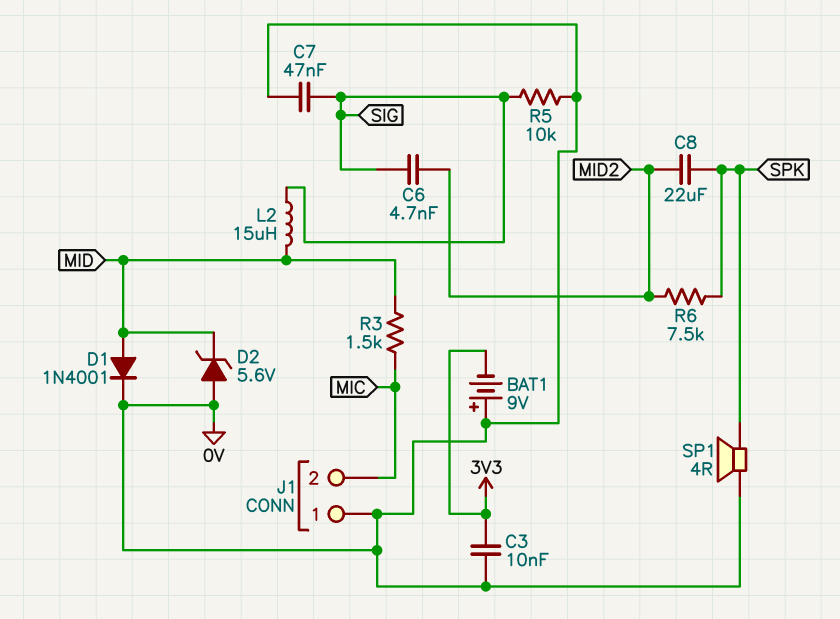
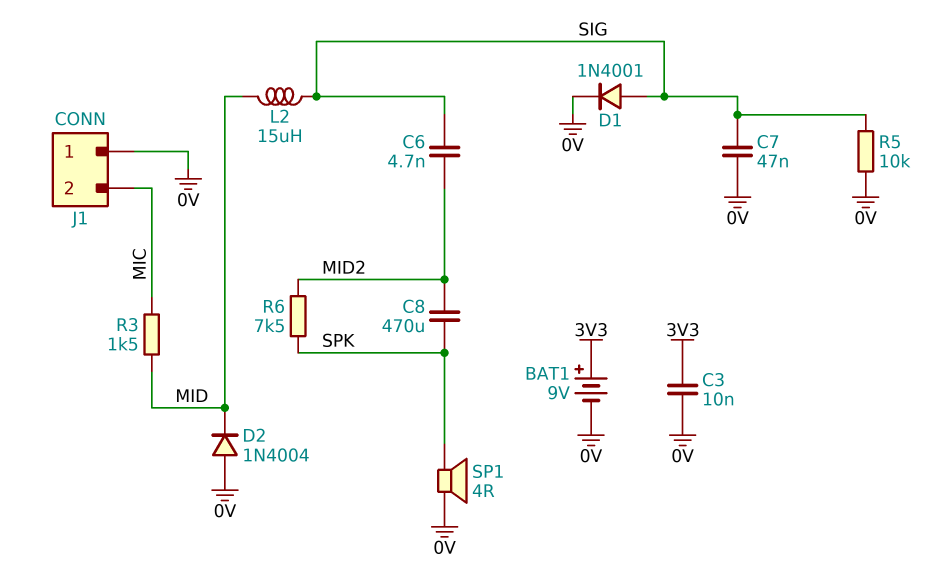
BAT1: 9V (plus 0V, minus 3V3) -> 9V (plus 3V3, minus 0V)
C8: 22uF (MID2, SPK) -> 470uF (MID2, SPK)
D1: diode 1N4001 (A MID, K 0V) -> diode 1N4001 (A SIG, K 0V)
D2: zener 5.6V (A 0V, K MID) -> diode 1N4004 (A 0V, K MID)

